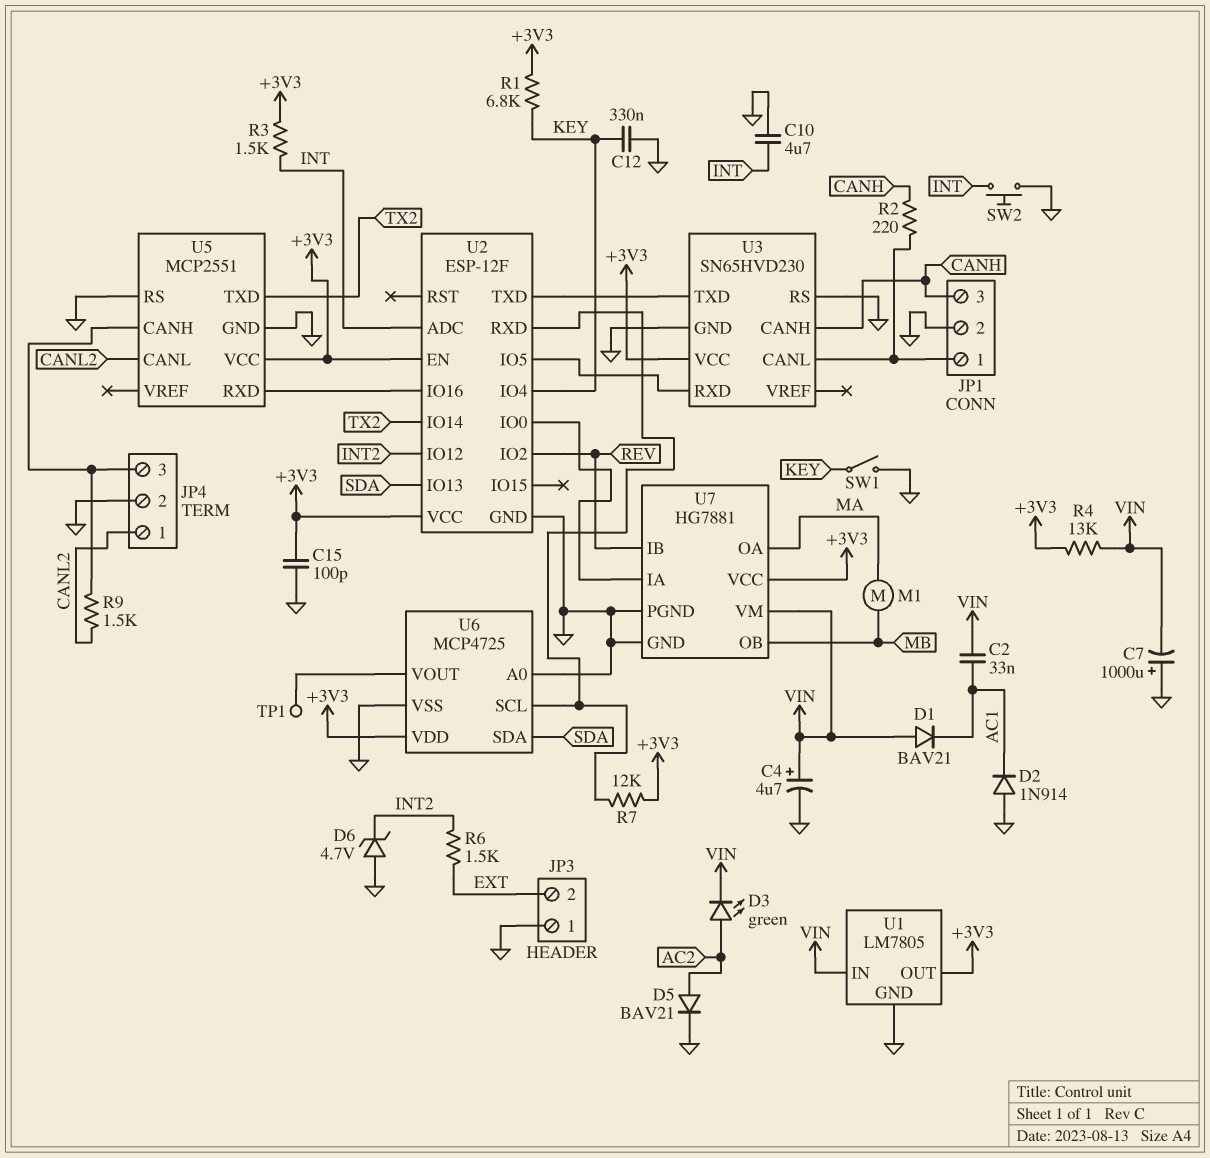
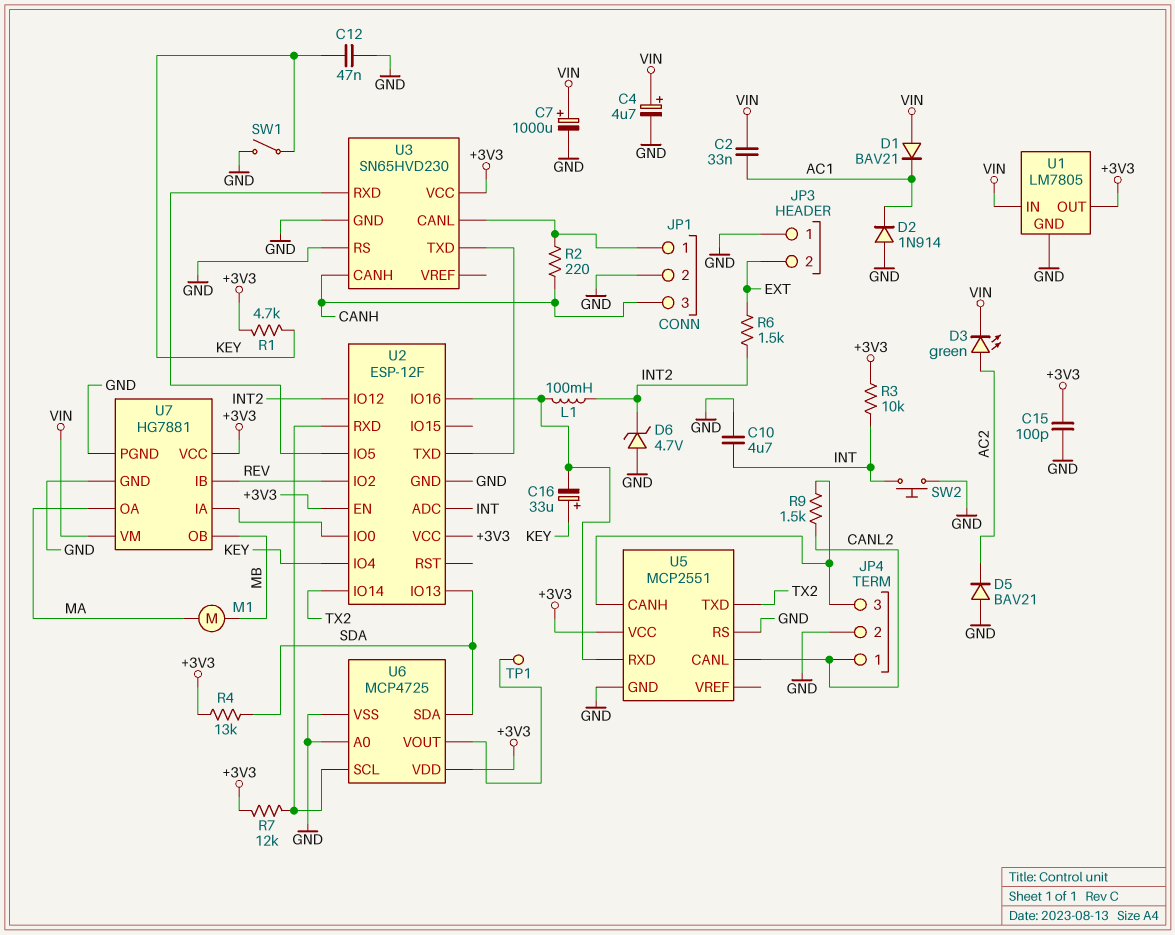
C7: 1000uF (plus GND, minus VIN) -> 1000uF (plus VIN, minus GND)
C12: 330nF (GND, KEY) -> 47nF (GND, KEY)
C16: none -> 33uF (plus KEY, minus U2/IO16)
D5: diode BAV21 (A AC2, K GND) -> diode BAV21 (A GND, K AC2)
L1: none -> 100mH (INT2, U2/IO16)
R1: 6.8k (+3V3, KEY) -> 4.7k (+3V3, KEY)
R3: 1.5k (+3V3, INT) -> 10k (+3V3, INT)
R4: 13k (+3V3, VIN) -> 13k (+3V3, SDA)

